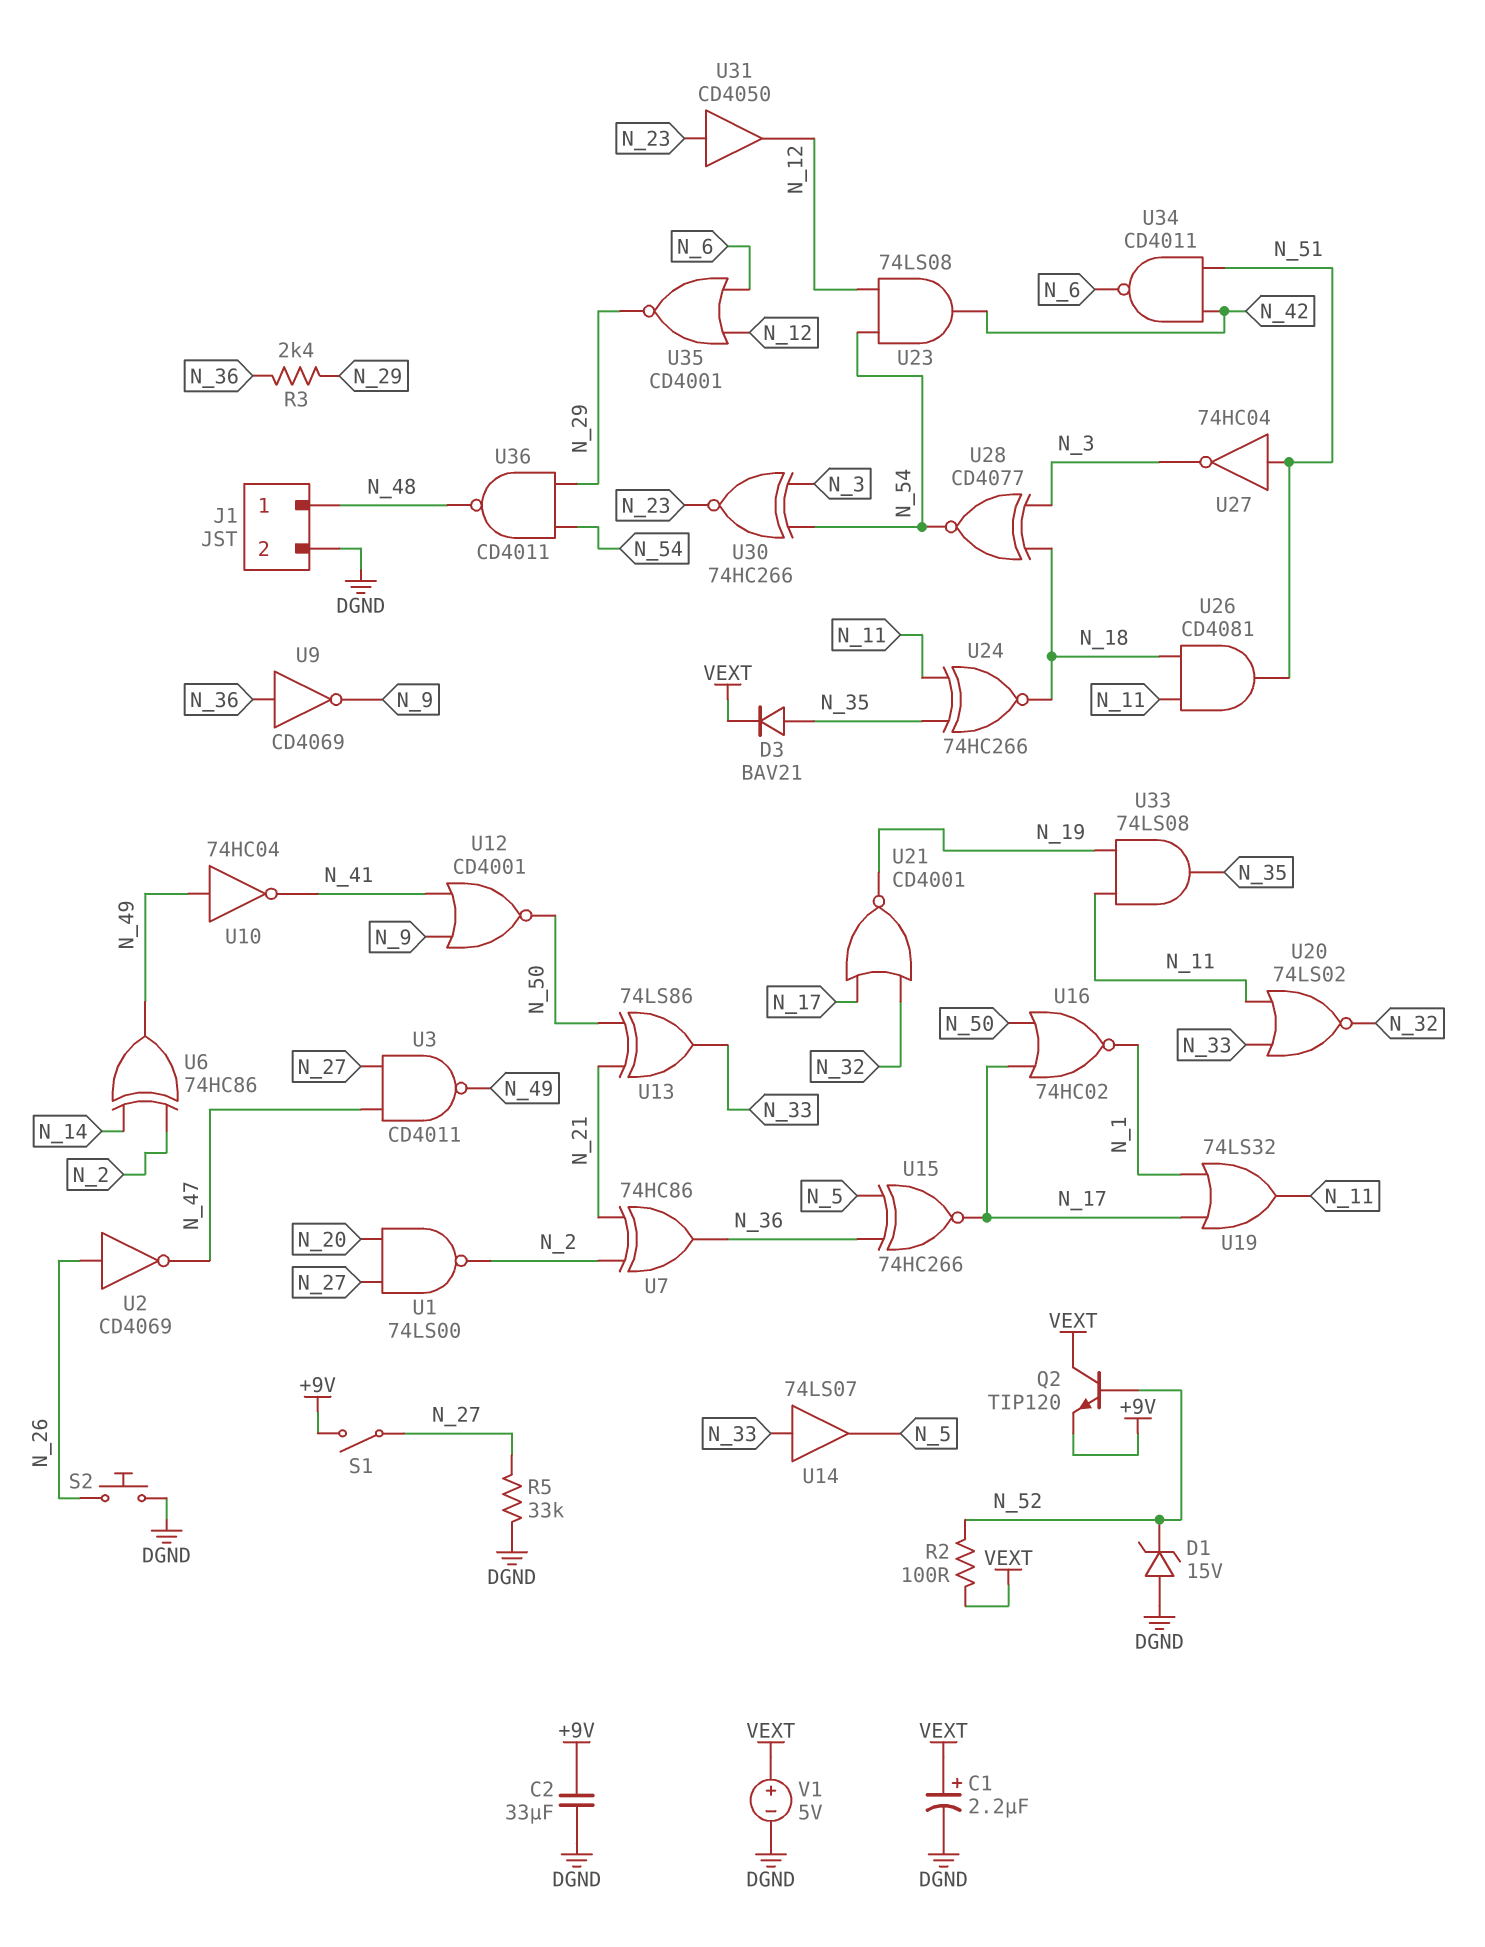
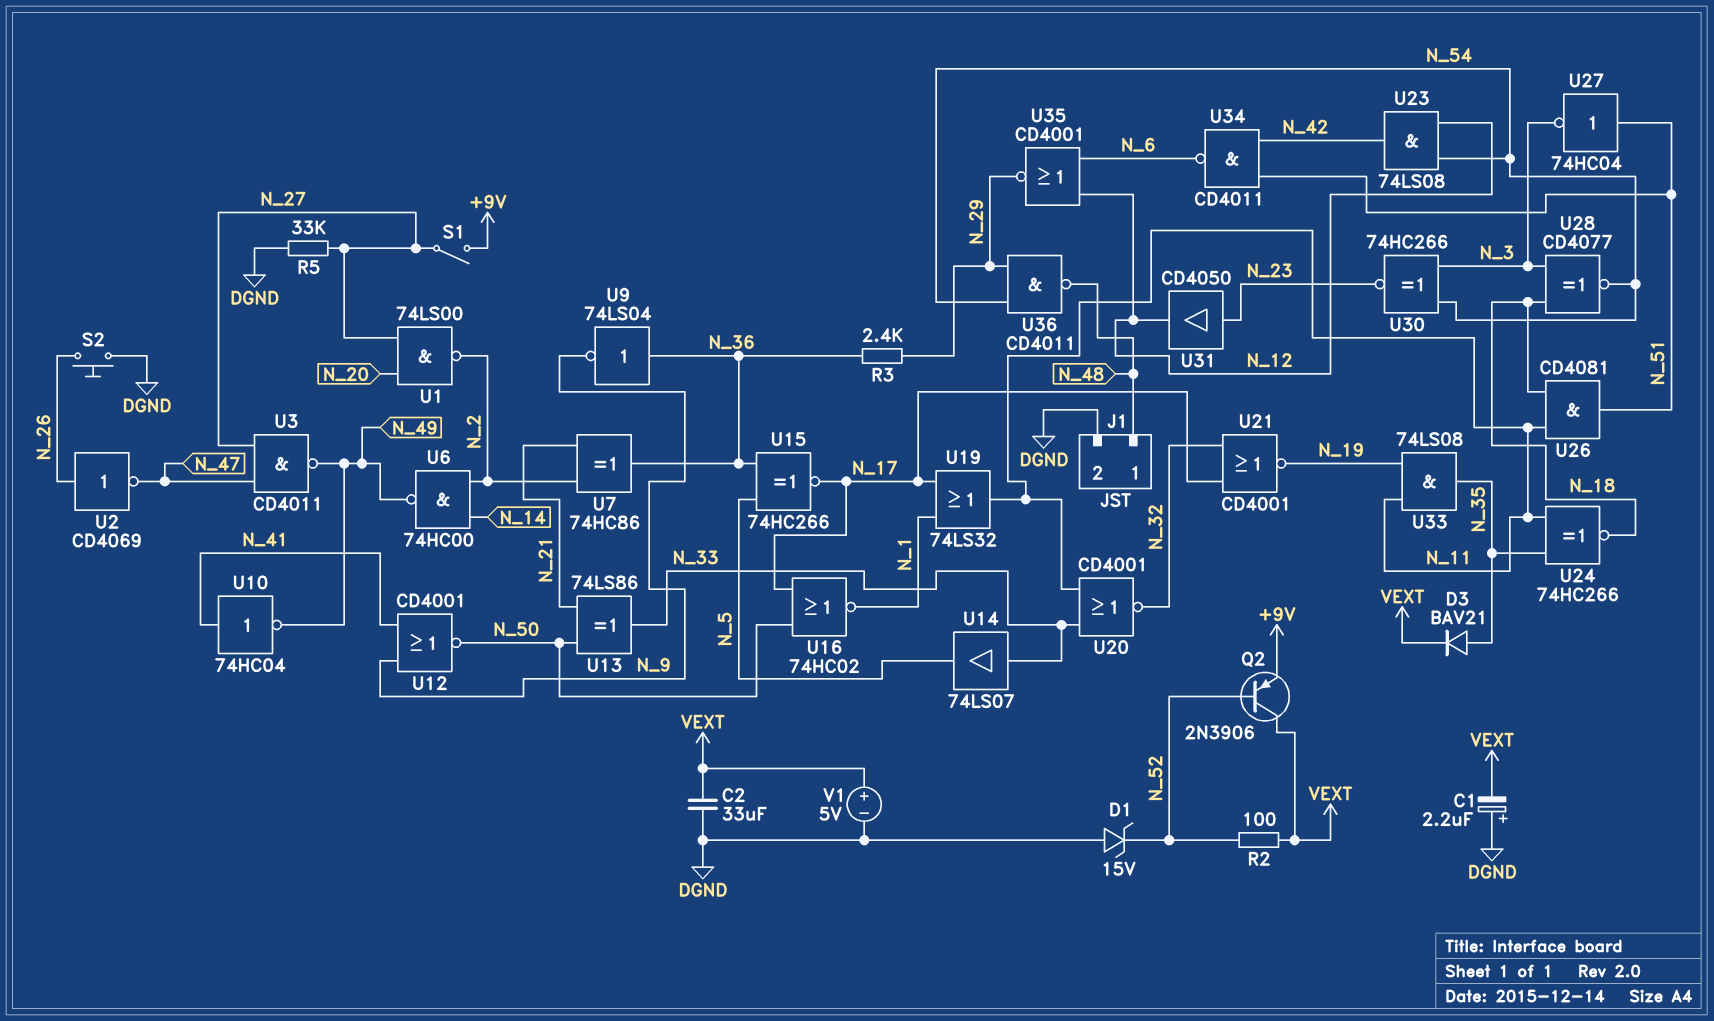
C1: 2.2uF (plus VEXT, minus DGND) -> 2.2uF (plus DGND, minus VEXT)
C2: 33uF (+9V, DGND) -> 33uF (DGND, VEXT)
Q2: NPN TIP120 (B N_52, C VEXT, E +9V) -> PNP 2N3906 (B N_52, C VEXT, E +9V)
U6: XOR 74HC86 (in N_2, in N_14, out N_49) -> NAND 74HC00 (in N_2, in N_14, out N_49)
U9: NOT CD4069 (in N_36, out N_9) -> NOT 74LS04 (in N_36, out N_9)
U10: NOT 74HC04 (in N_49, out N_41) -> NOT 74HC04 (in N_41, out N_49)
U20: NOR 74LS02 (in N_11, in N_33, out N_32) -> NOR CD4001 (in N_11, in N_33, out N_32)

